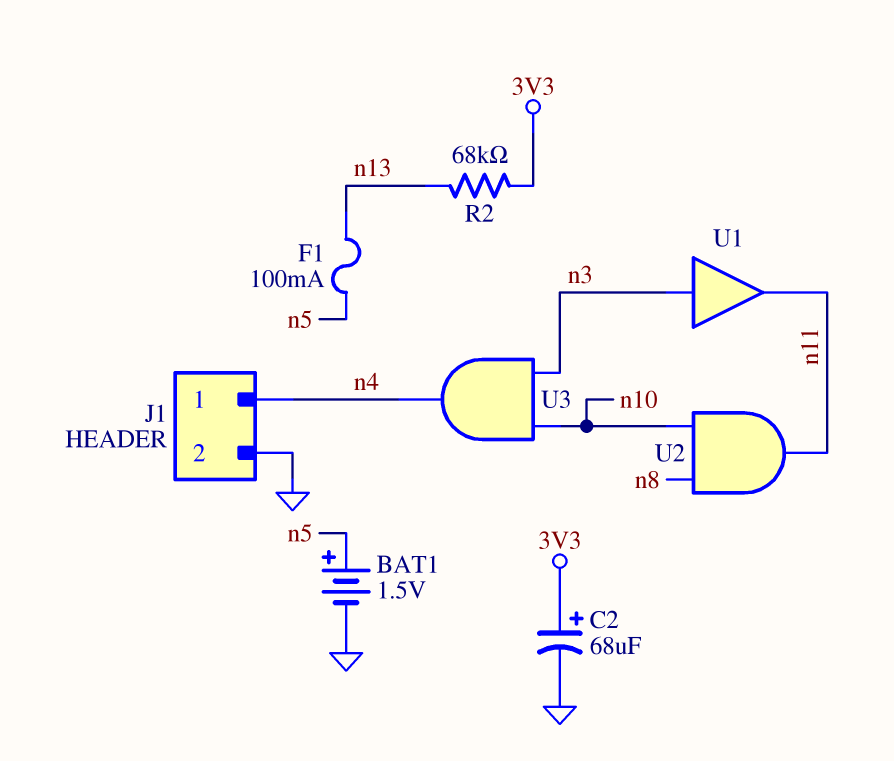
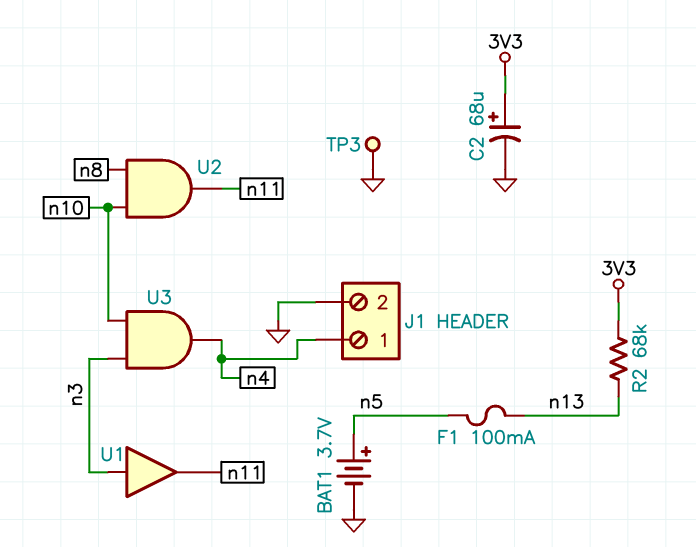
BAT1: 1.5V (plus n5, minus GND) -> 3.7V (plus n5, minus GND)
TP3: none -> test point (GND)

